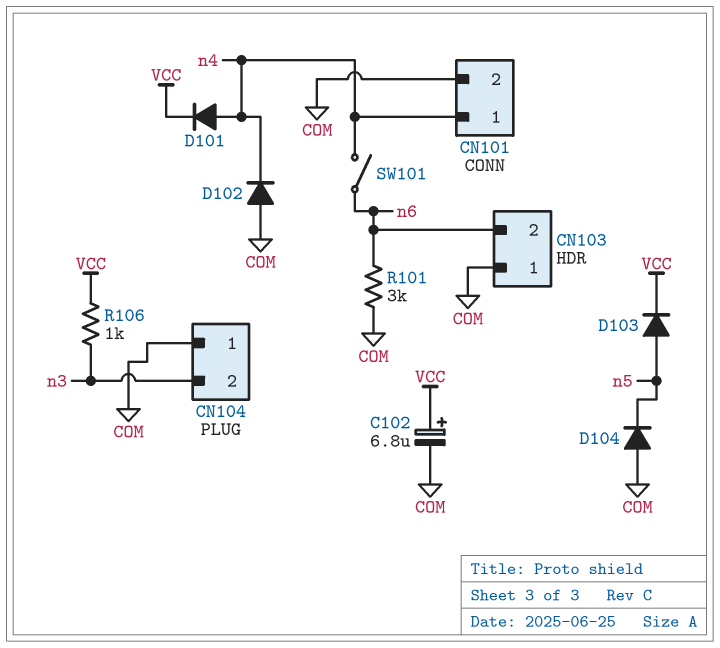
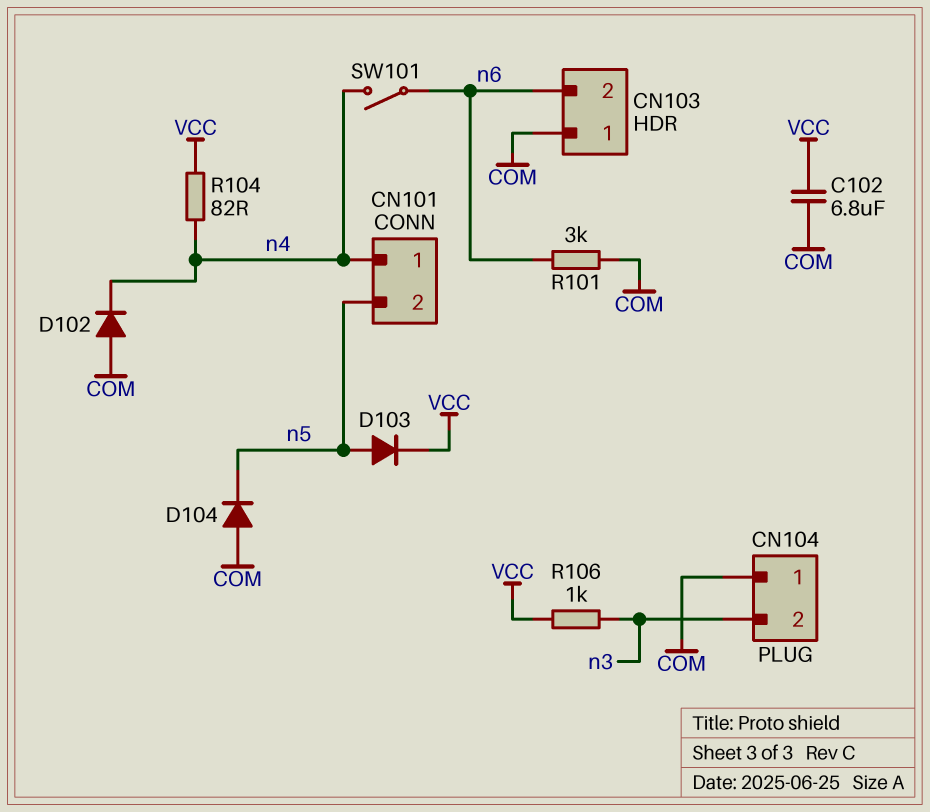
C102: 6.8uF (plus VCC, minus COM) -> 6.8uF (COM, VCC)
CN101 pin 2: COM -> n5
D101: diode (A n4, K VCC) -> none
R104: none -> 82 (VCC, n4)

